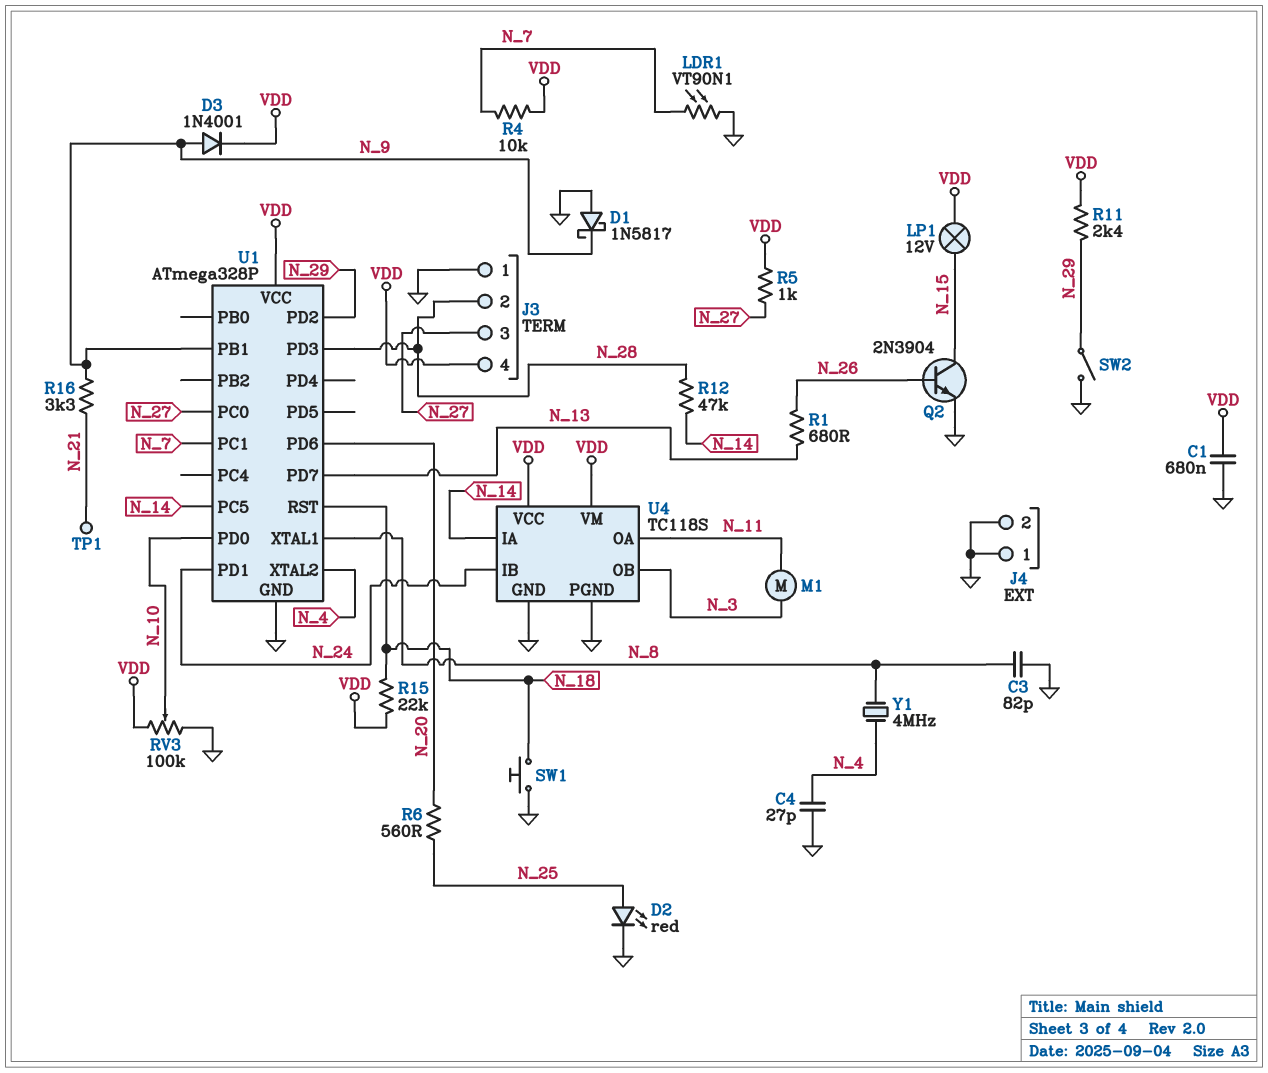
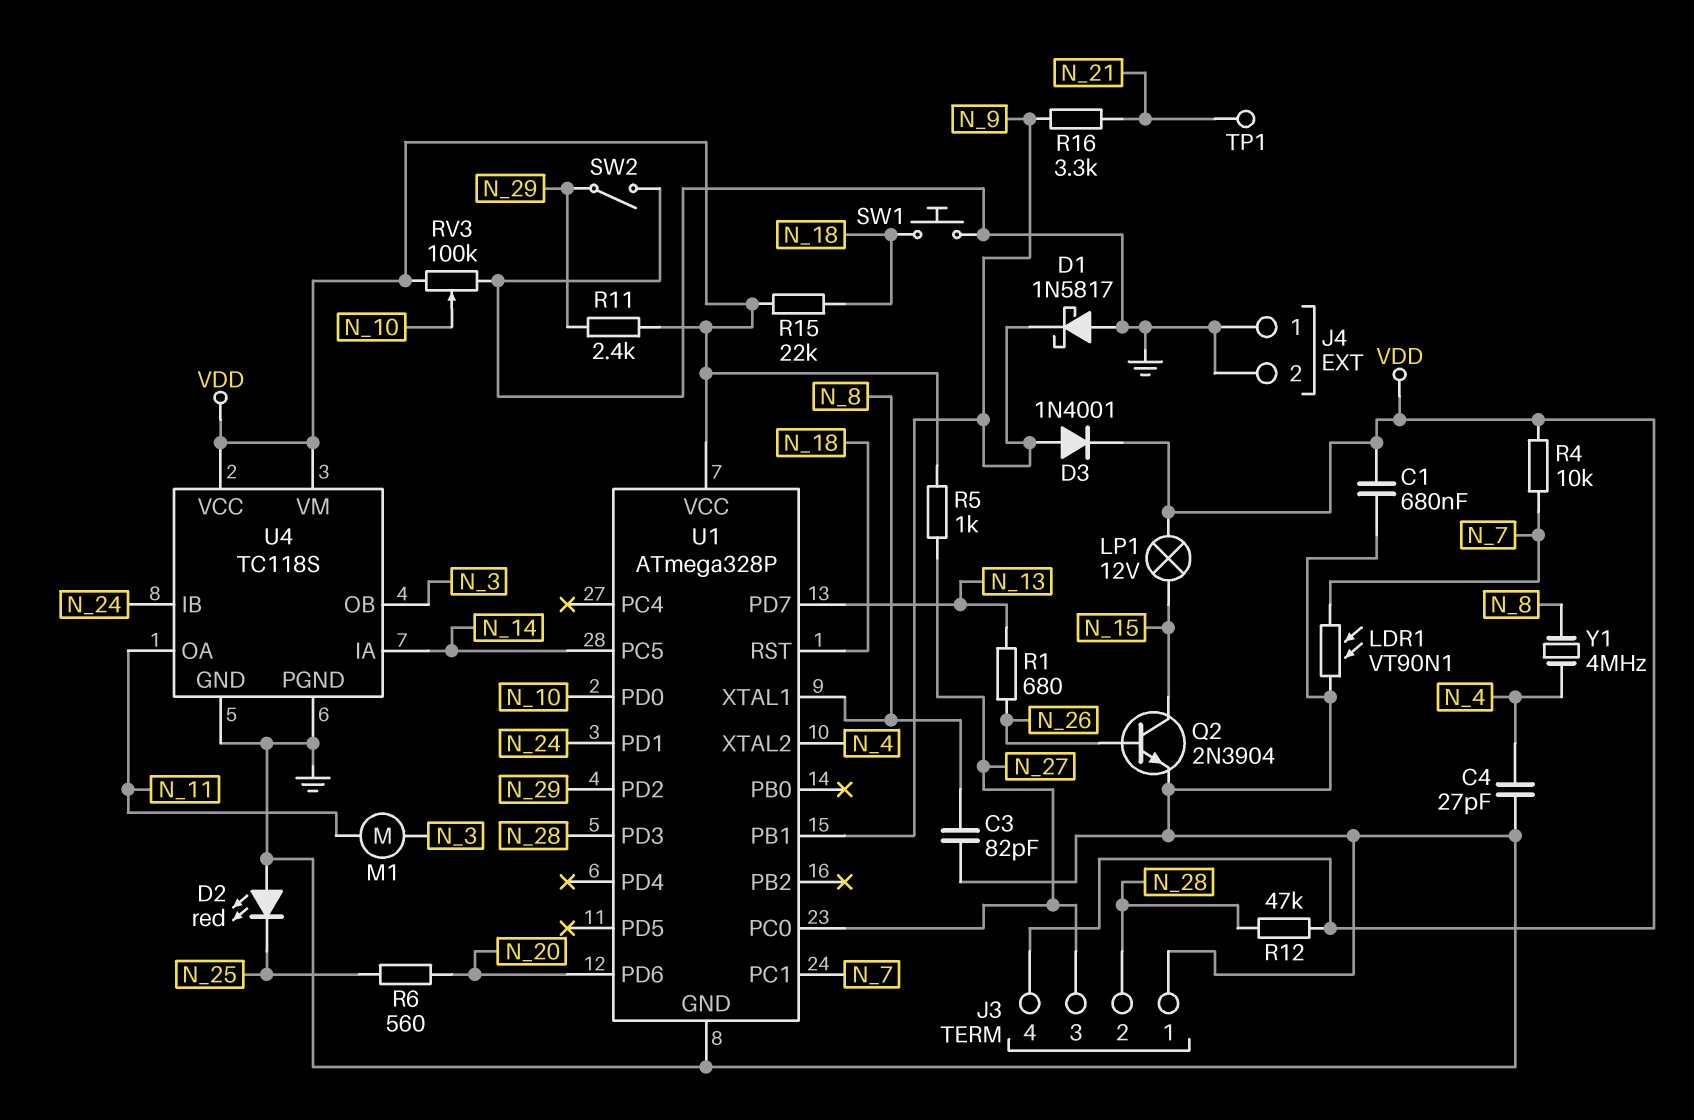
D2: LED red (A N_25, K GND) -> LED red (A GND, K N_25)
R12: 47k (N_14, N_28) -> 47k (N_28, VDD)

